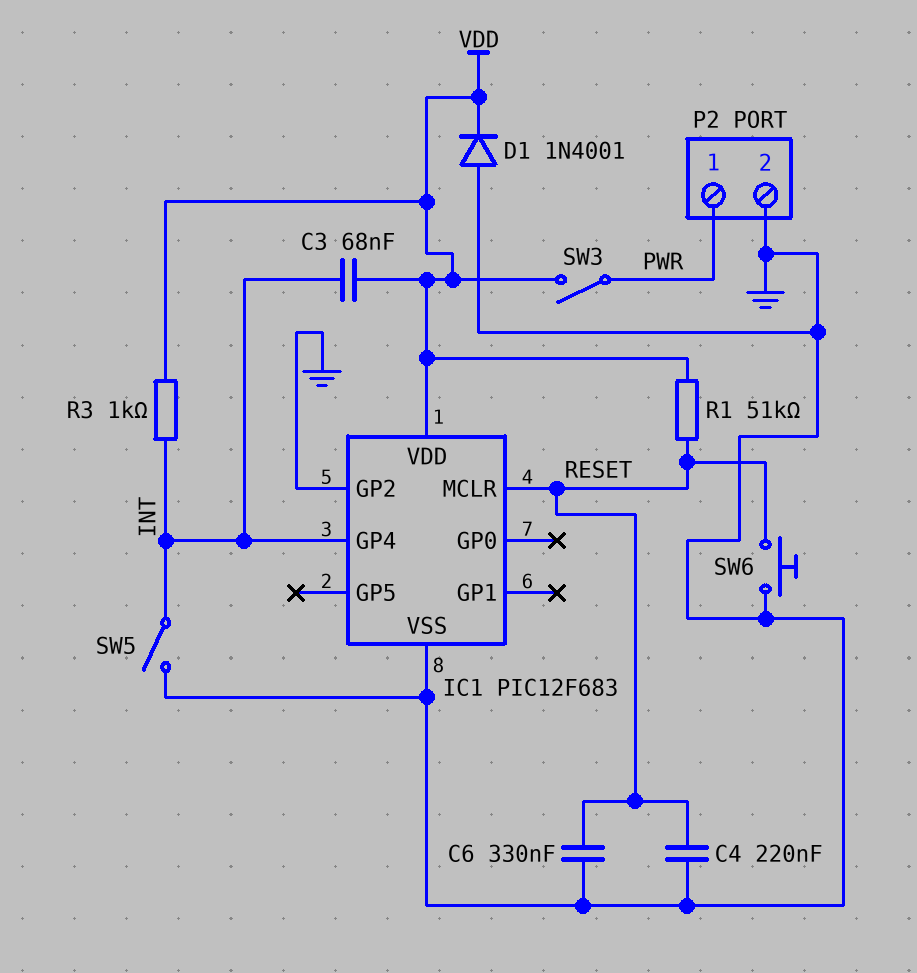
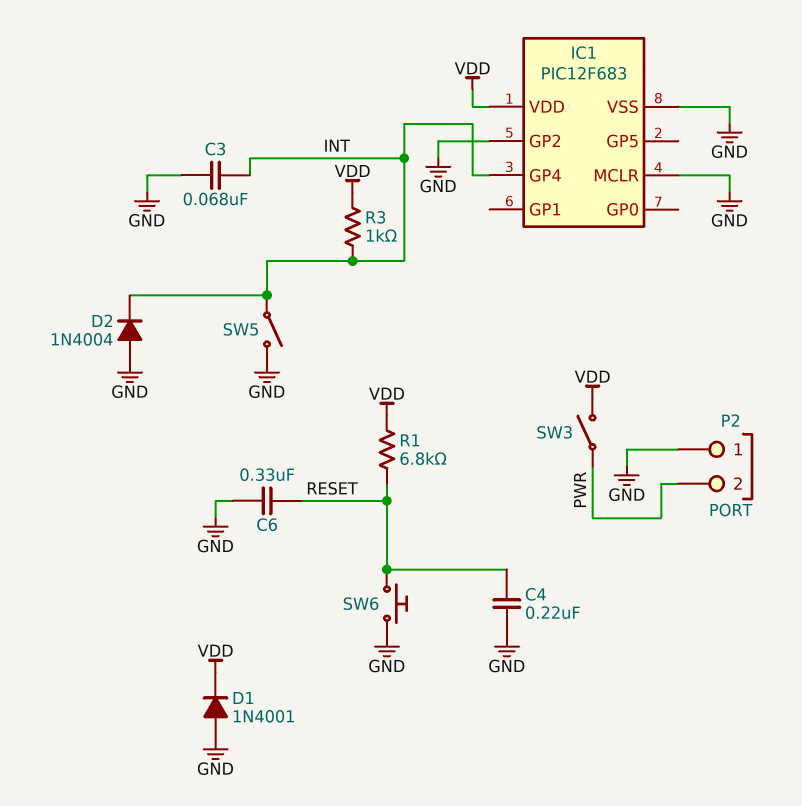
C3: 68nF (INT, VDD) -> 68nF (GND, INT)
D2: none -> diode 1N4004 (A GND, K INT)
IC1 pin MCLR: RESET -> GND
P2 pin 1: PWR -> GND
P2 pin 2: GND -> PWR
R1: 51k (RESET, VDD) -> 6.8k (RESET, VDD)

